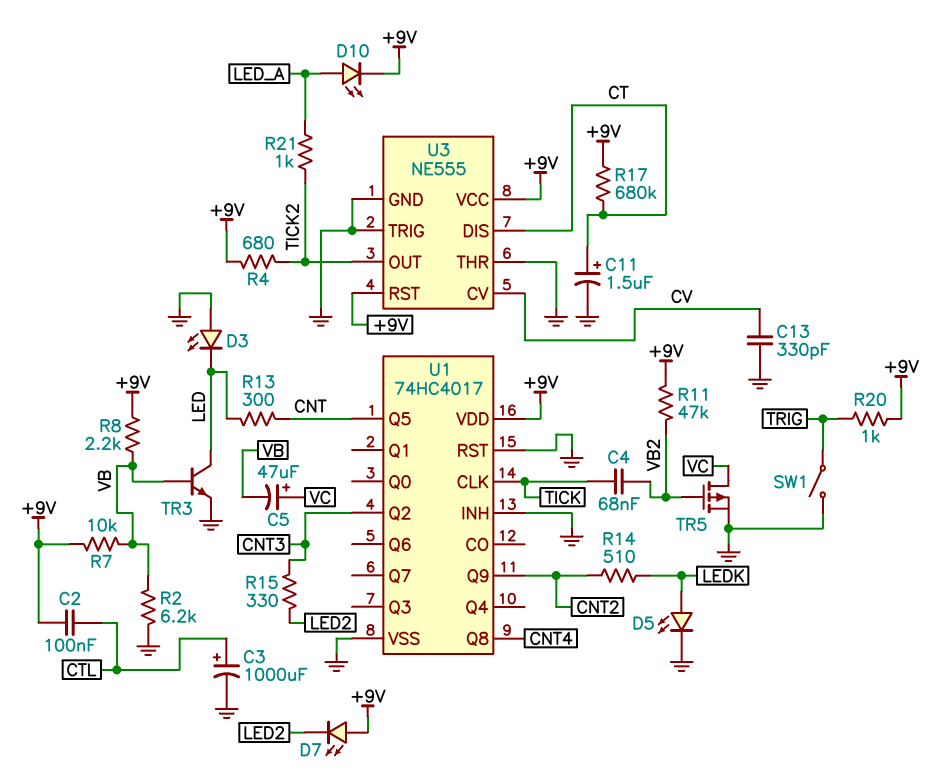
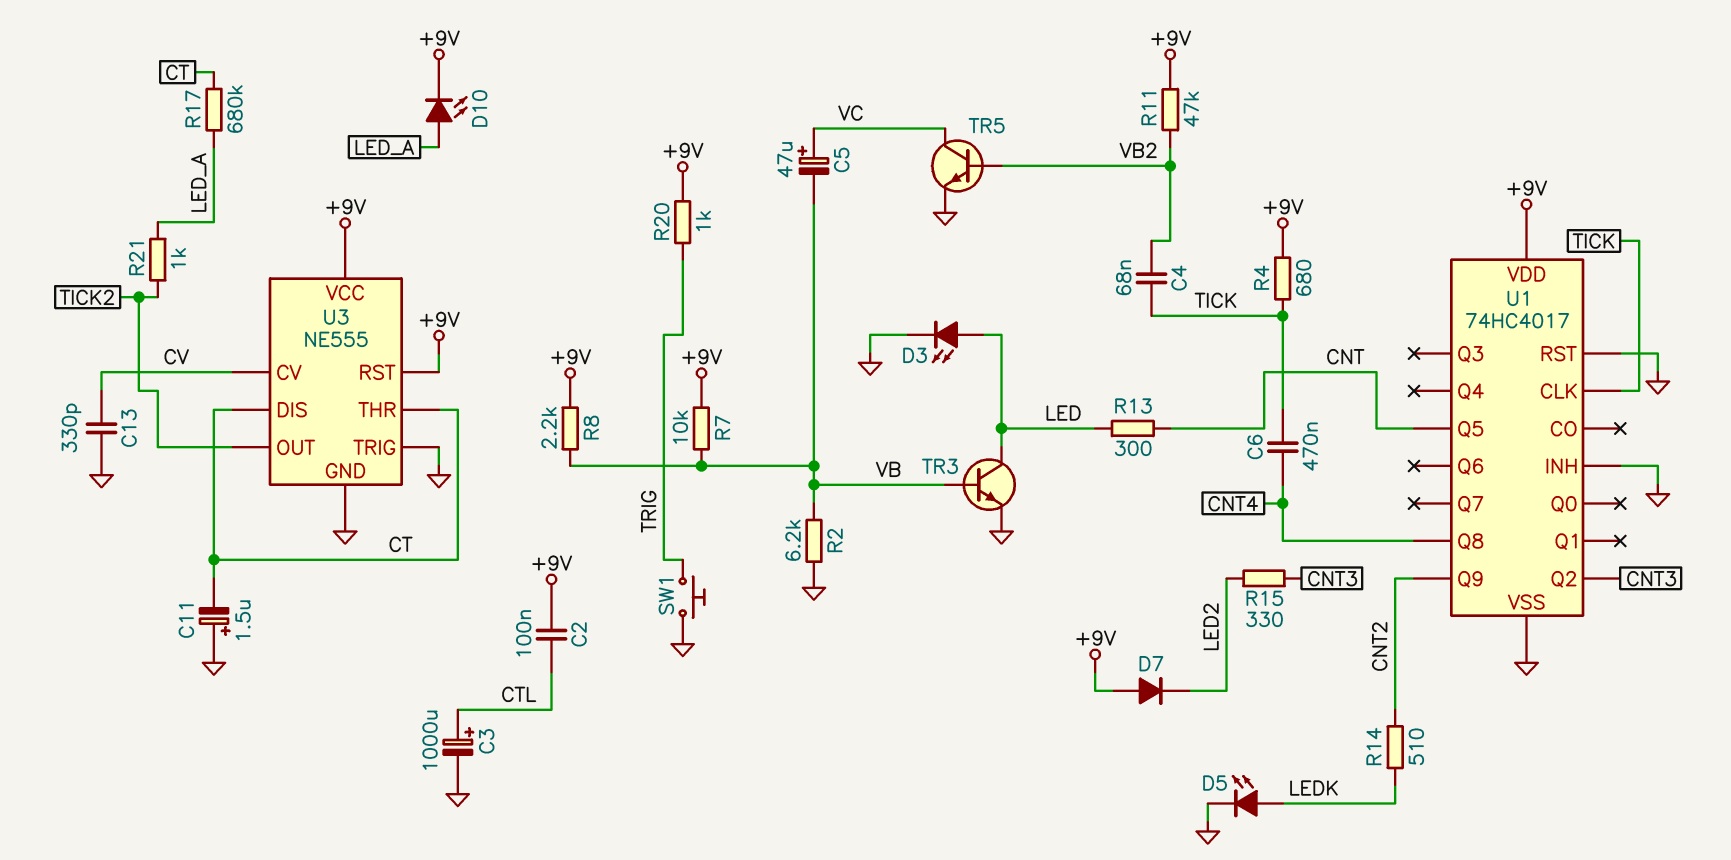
C6: none -> 470nF (CNT4, TICK)
C11: 1.5uF (plus CT, minus GND) -> 1.5uF (plus GND, minus CT)
D3: LED (A GND, K LED) -> LED (A LED, K GND)
D7: LED (A +9V, K LED2) -> diode (A +9V, K LED2)
R4: 680 (+9V, TICK2) -> 680 (+9V, TICK)
R17: 680k (+9V, CT) -> 680k (CT, LED_A)
SW1: switch (GND, TRIG) -> button (GND, TRIG)
TR5: PMOS (G VB2, D VC, S GND) -> NPN (B VB2, C VC, E GND)
U3 pin THR: GND -> CT

